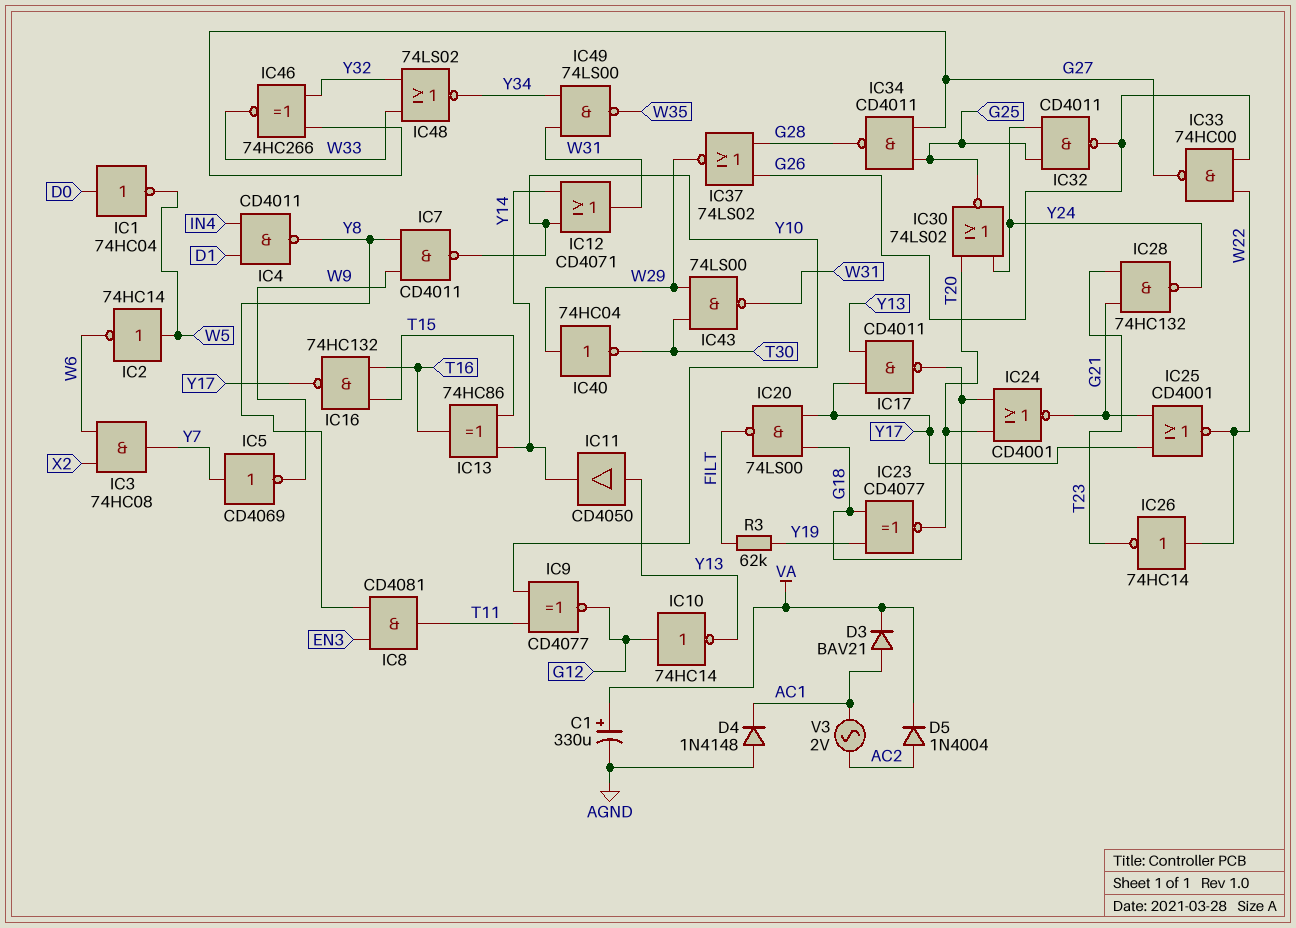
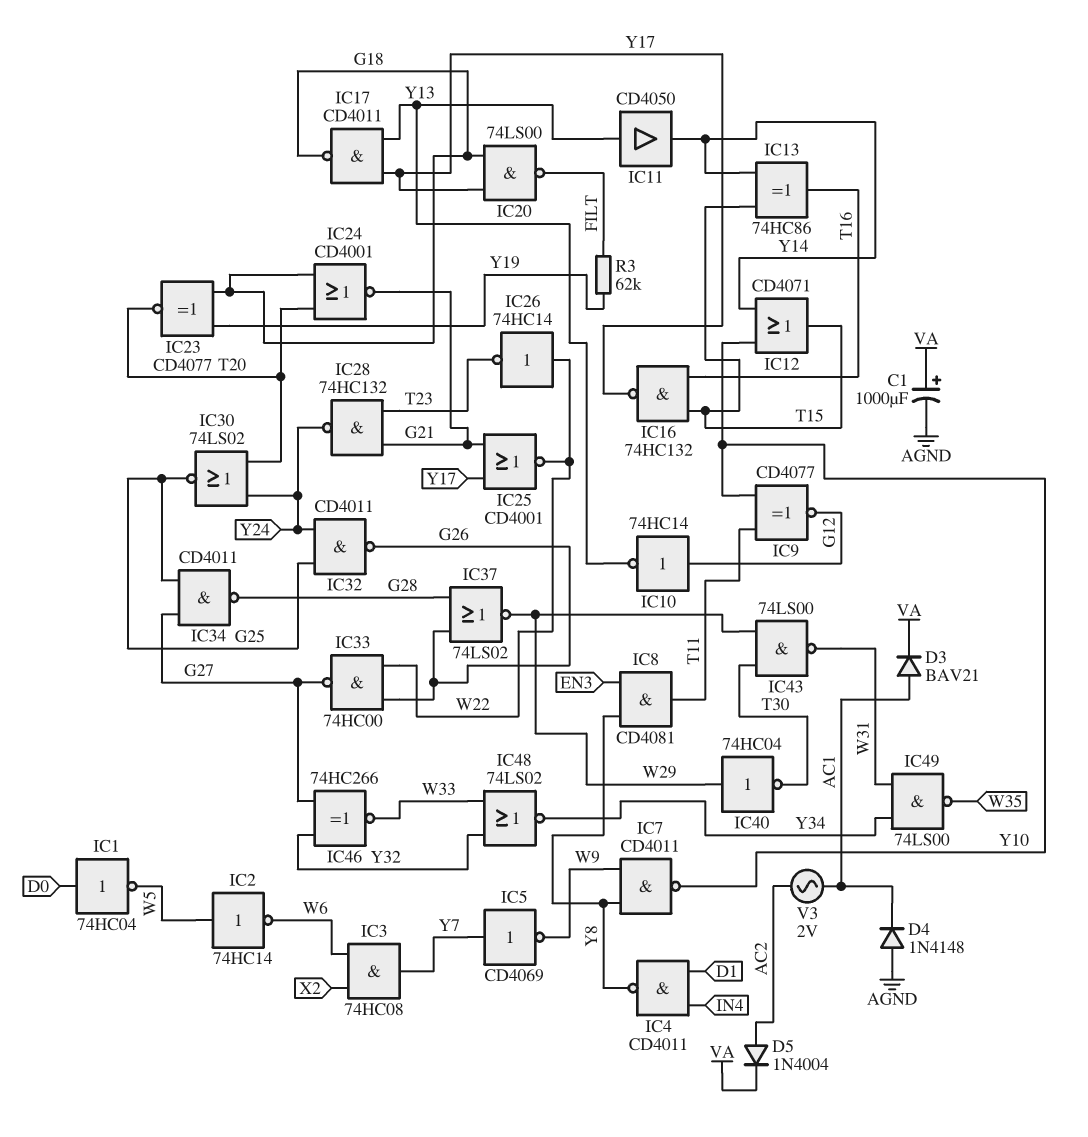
C1: 330uF (plus VA, minus AGND) -> 1000uF (plus VA, minus AGND)
IC12: OR CD4071 (in Y10, in Y14, out W31) -> OR CD4071 (in Y10, in Y14, out T15)

